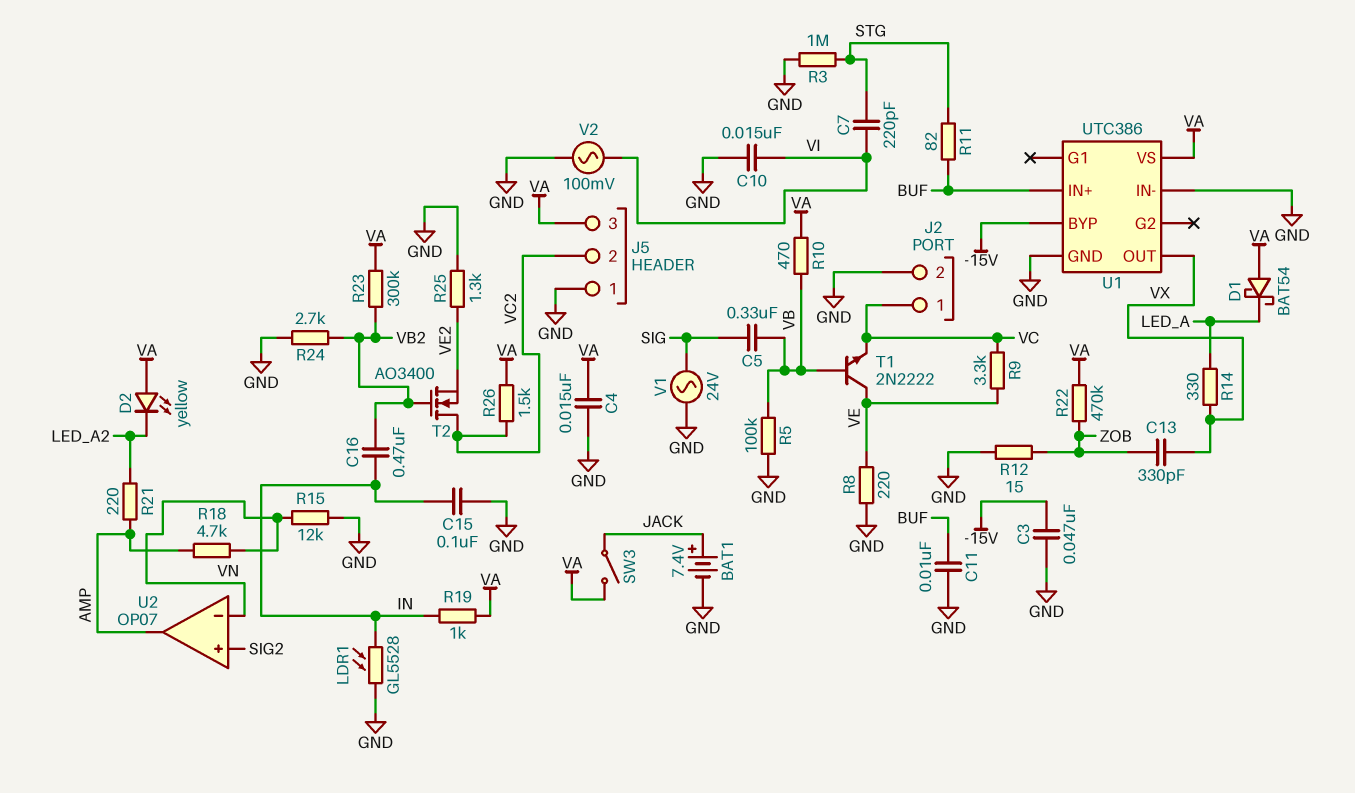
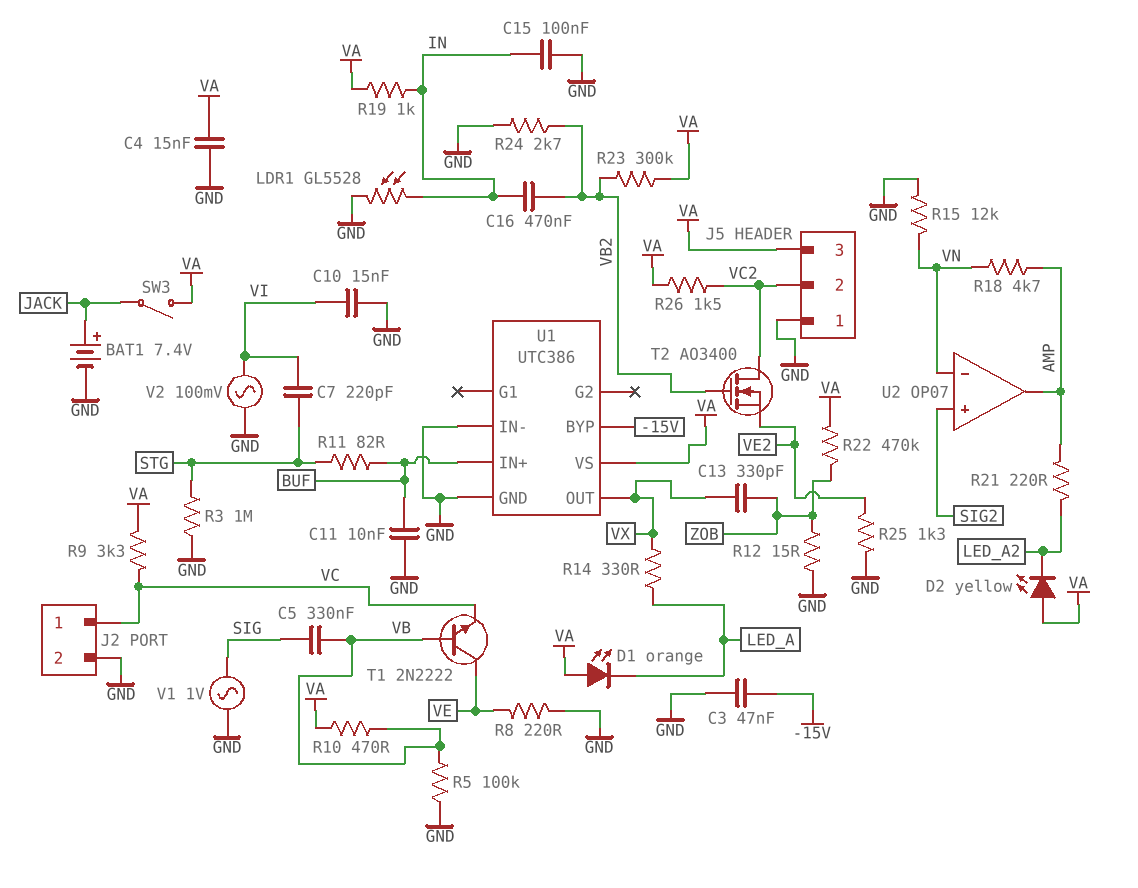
D1: schottky BAT54 (A VA, K LED_A) -> LED orange (A VA, K LED_A)
R9: 3.3k (VC, VE) -> 3.3k (VA, VC)
V1: AC 24V (GND, SIG) -> AC 1V (GND, SIG)

